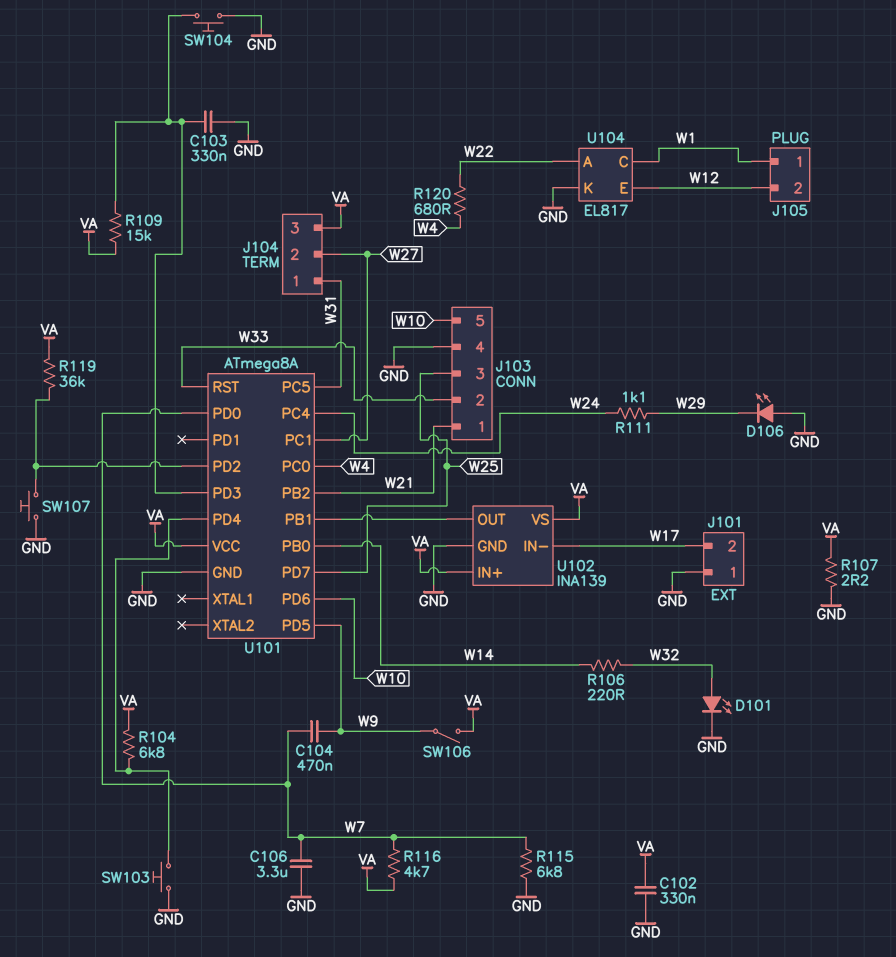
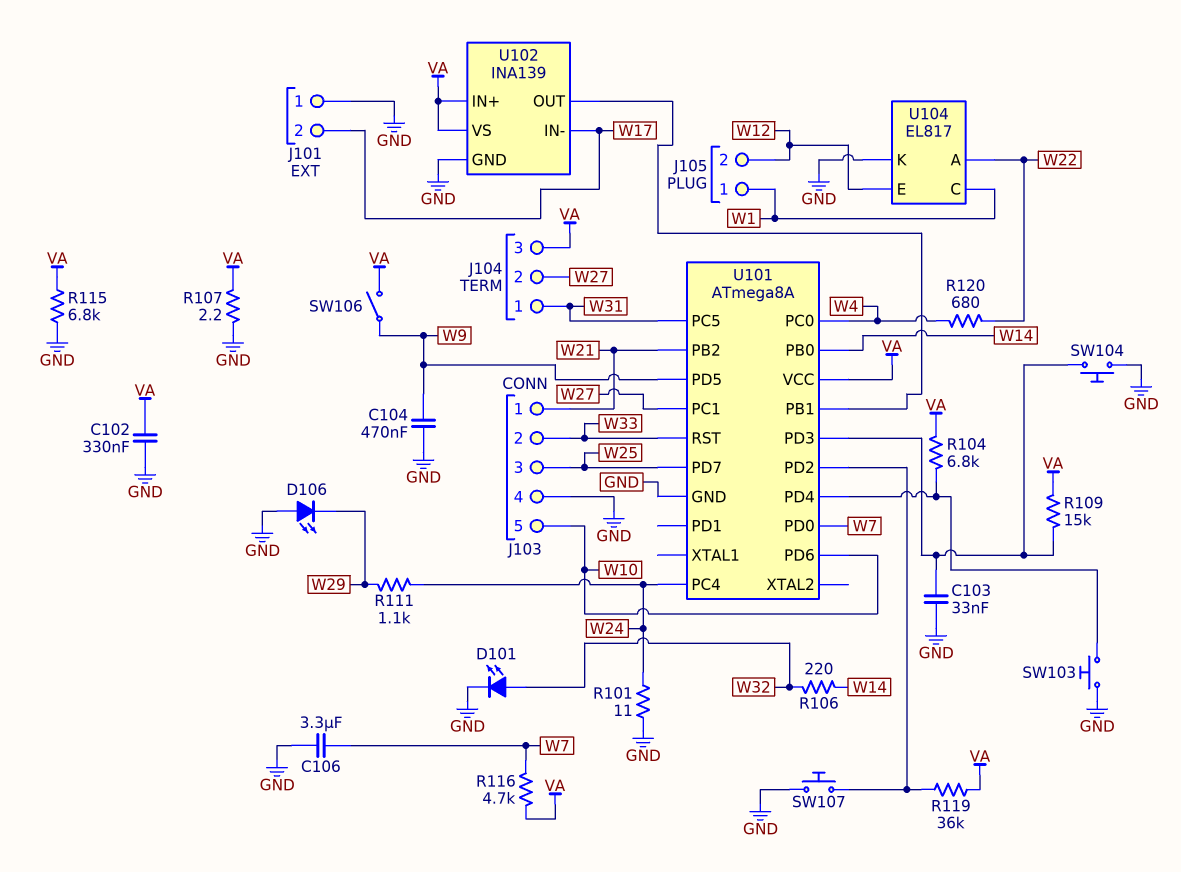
C103: 330nF (GND, U101/PD3) -> 33nF (GND, U101/PD3)
C104: 470nF (W7, W9) -> 470nF (GND, W9)
R101: none -> 11 (GND, W24)
R115: 6.8k (GND, W7) -> 6.8k (GND, VA)

